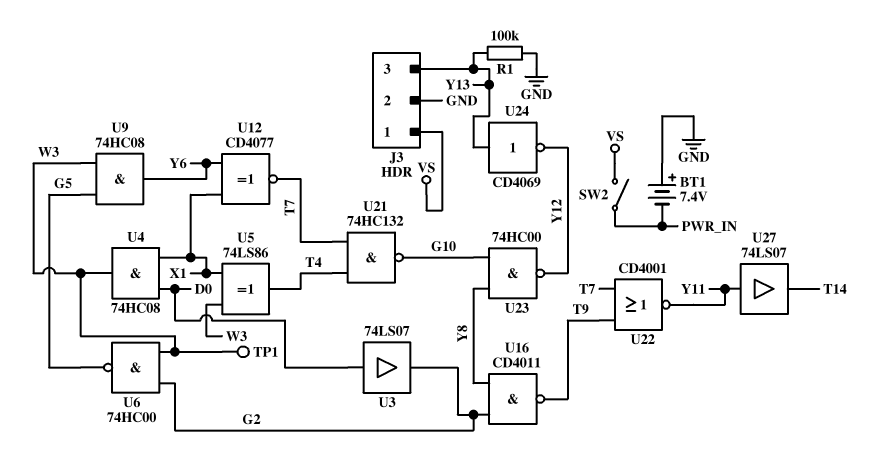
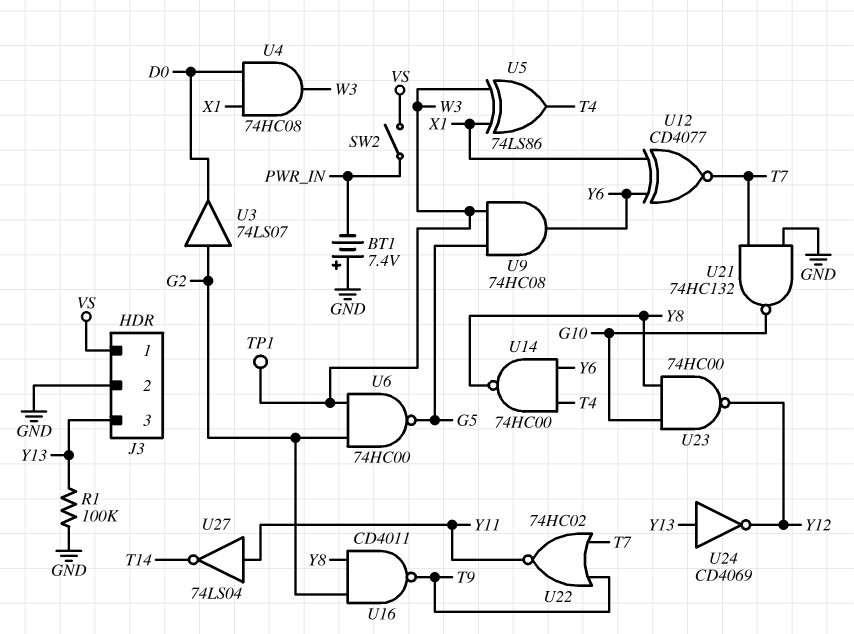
U3: buffer 74LS07 (in D0, out G2) -> buffer 74LS07 (in G2, out D0)
U14: none -> NAND 74HC00 (in T4, in Y6, out Y8)
U21: NAND 74HC132 (in T4, in T7, out G10) -> NAND 74HC132 (in GND, in T7, out G10)
U22: NOR CD4001 (in T7, in T9, out Y11) -> NOR 74HC02 (in T7, in T9, out Y11)
U27: buffer 74LS07 (in Y11, out T14) -> NOT 74LS04 (in Y11, out T14)

